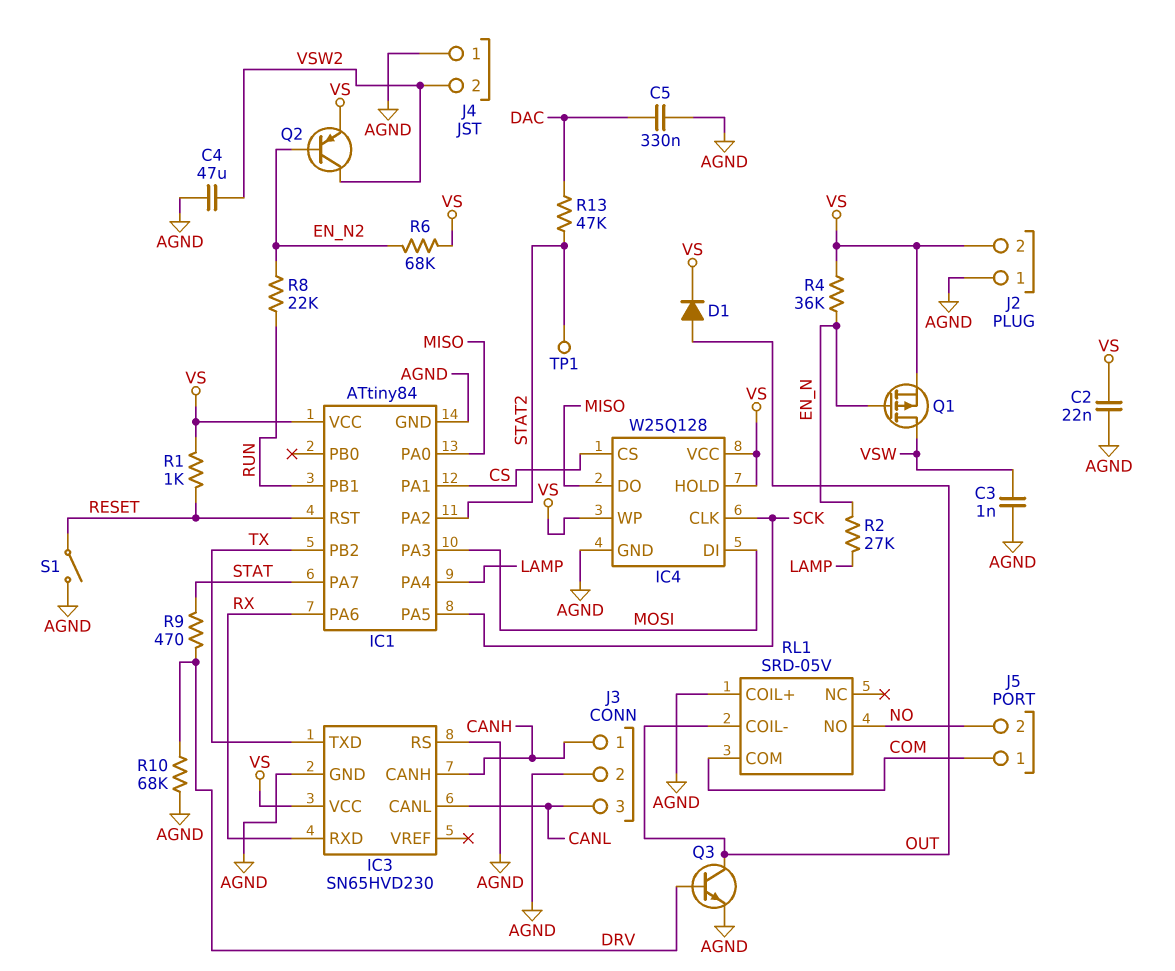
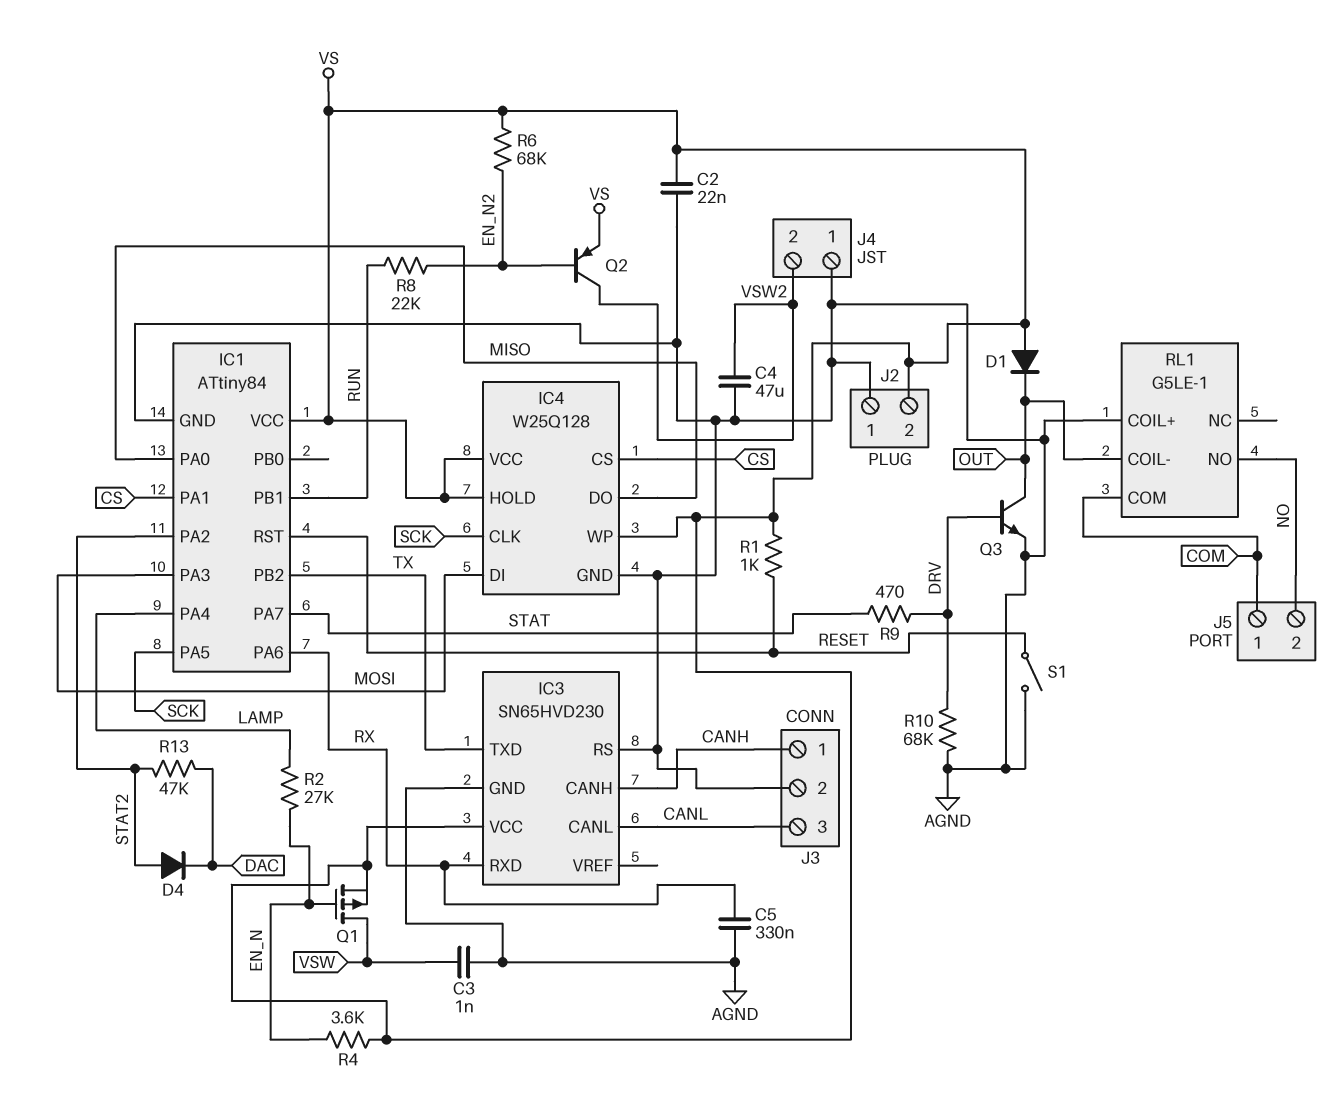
C5: 330nF (AGND, DAC) -> 330nF (AGND, RX)
D1: diode (A OUT, K VS) -> diode (A VS, K OUT)
D4: none -> diode (A STAT2, K DAC)
R4: 36k (EN_N, VS) -> 3.6k (EN_N, VS)
RL1: SRD-05V -> G5LE-1
TP1: test point (STAT2) -> none

